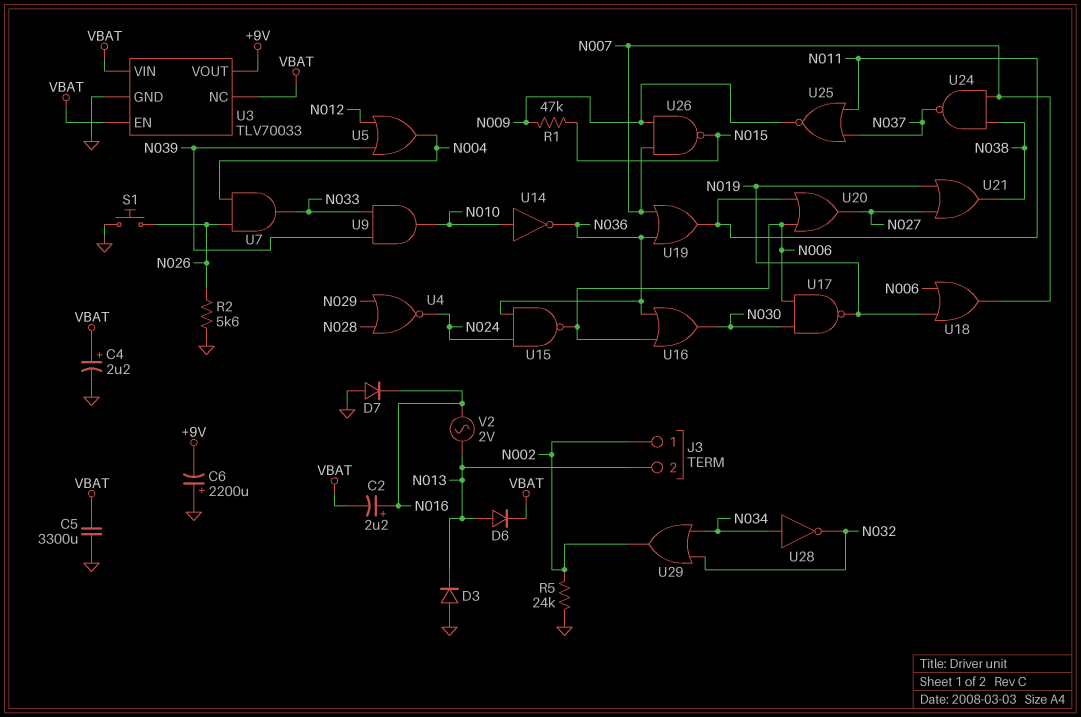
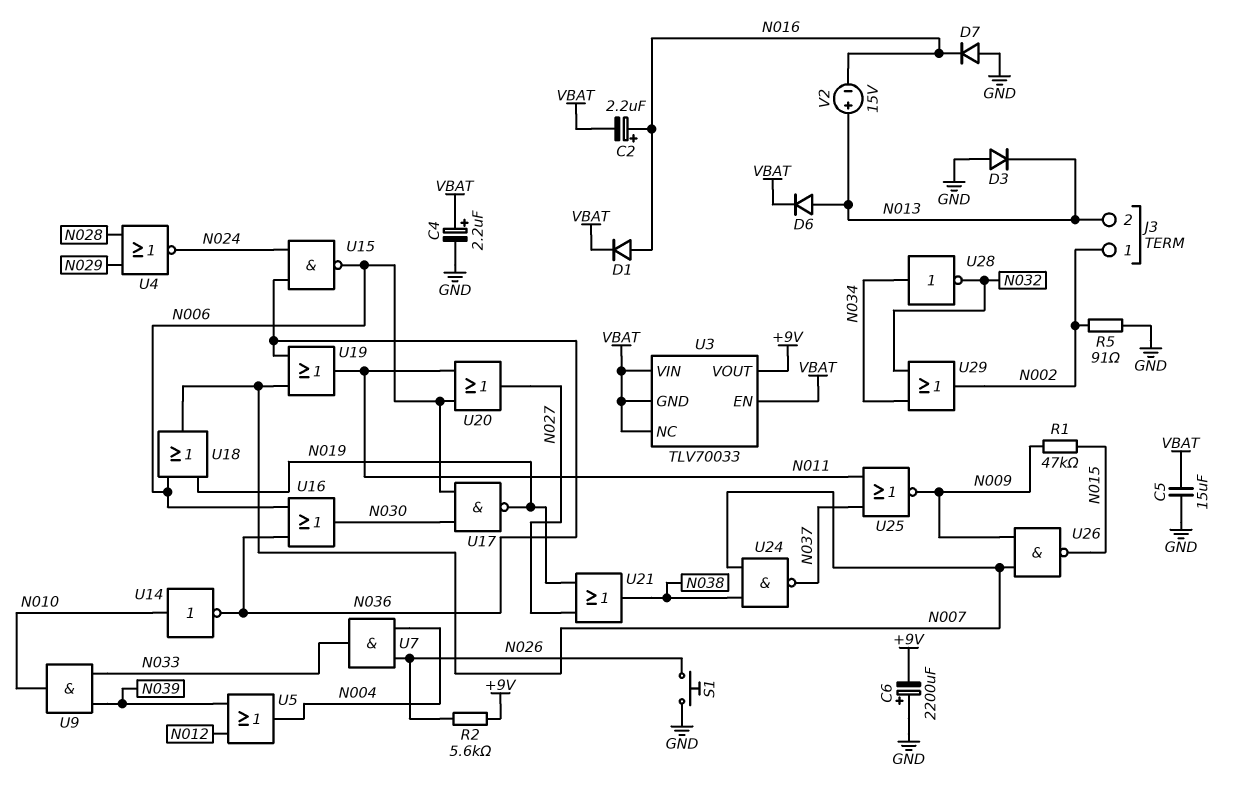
C5: 3300uF (GND, VBAT) -> 15uF (GND, VBAT)
D1: none -> diode (A N016, K VBAT)
R2: 5.6k (GND, N026) -> 5.6k (+9V, N026)
R5: 24k (GND, N002) -> 91 (GND, N002)
U3 pin GND: GND -> VBAT
V2: AC 2V (N013, N016) -> 15V (plus N013, minus N016)

